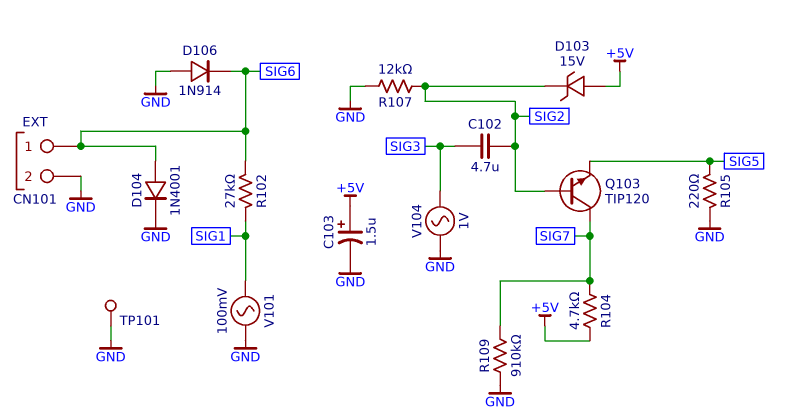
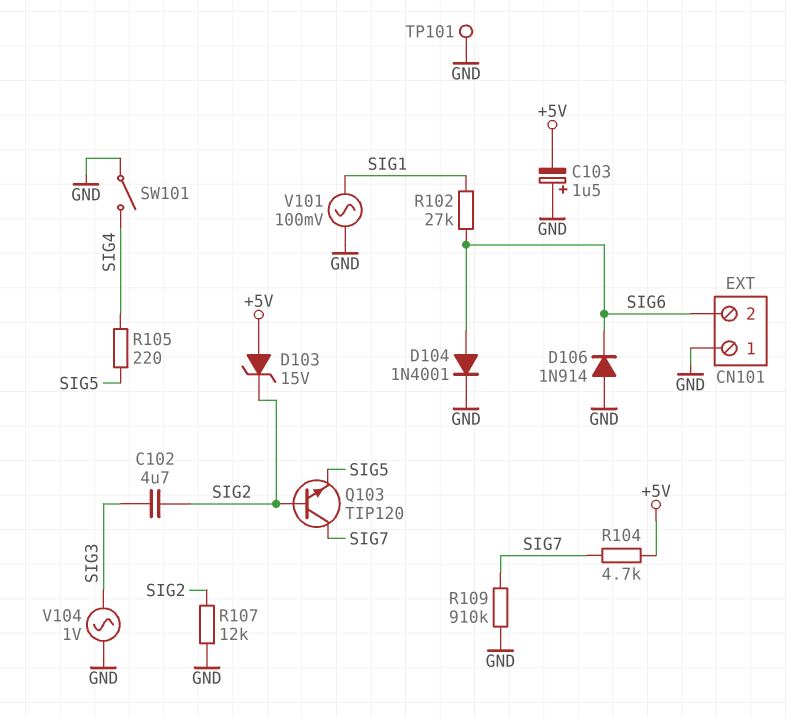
C103: 1.5uF (plus +5V, minus GND) -> 1.5uF (plus GND, minus +5V)
CN101 pin 1: SIG6 -> GND
CN101 pin 2: GND -> SIG6
R105: 220 (GND, SIG5) -> 220 (SIG4, SIG5)
SW101: none -> switch (GND, SIG4)

